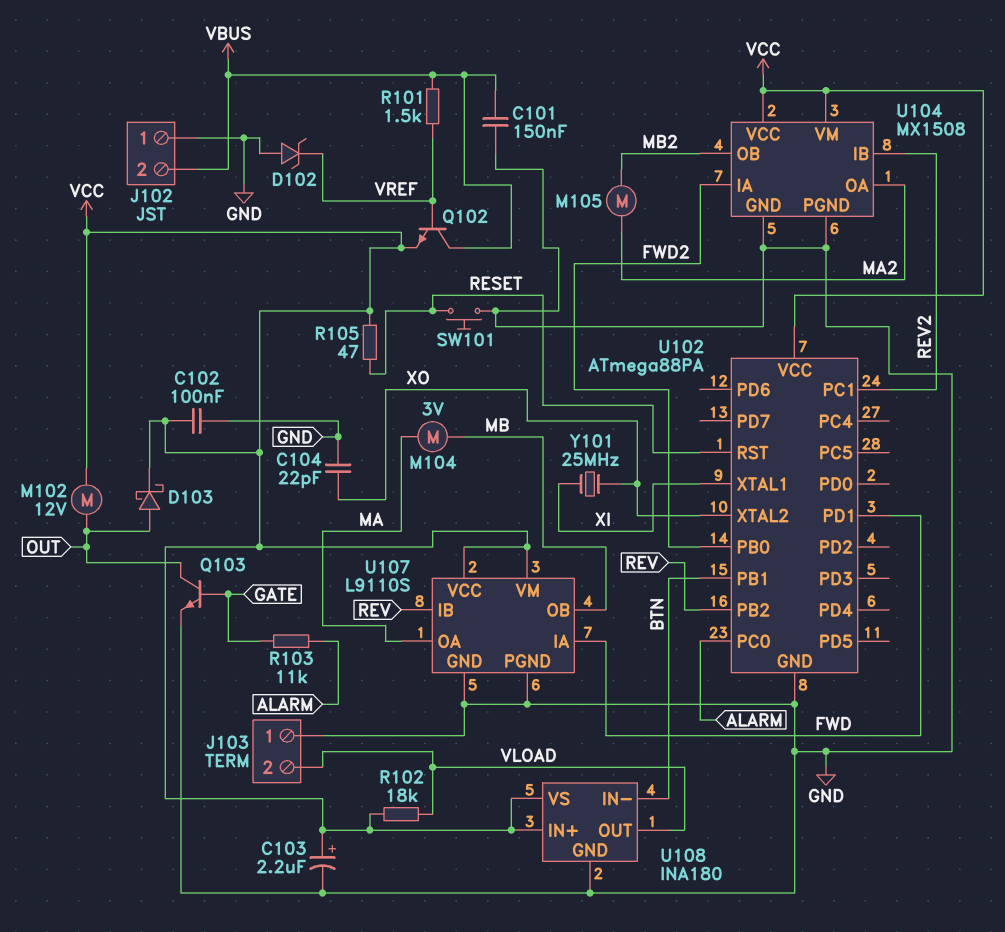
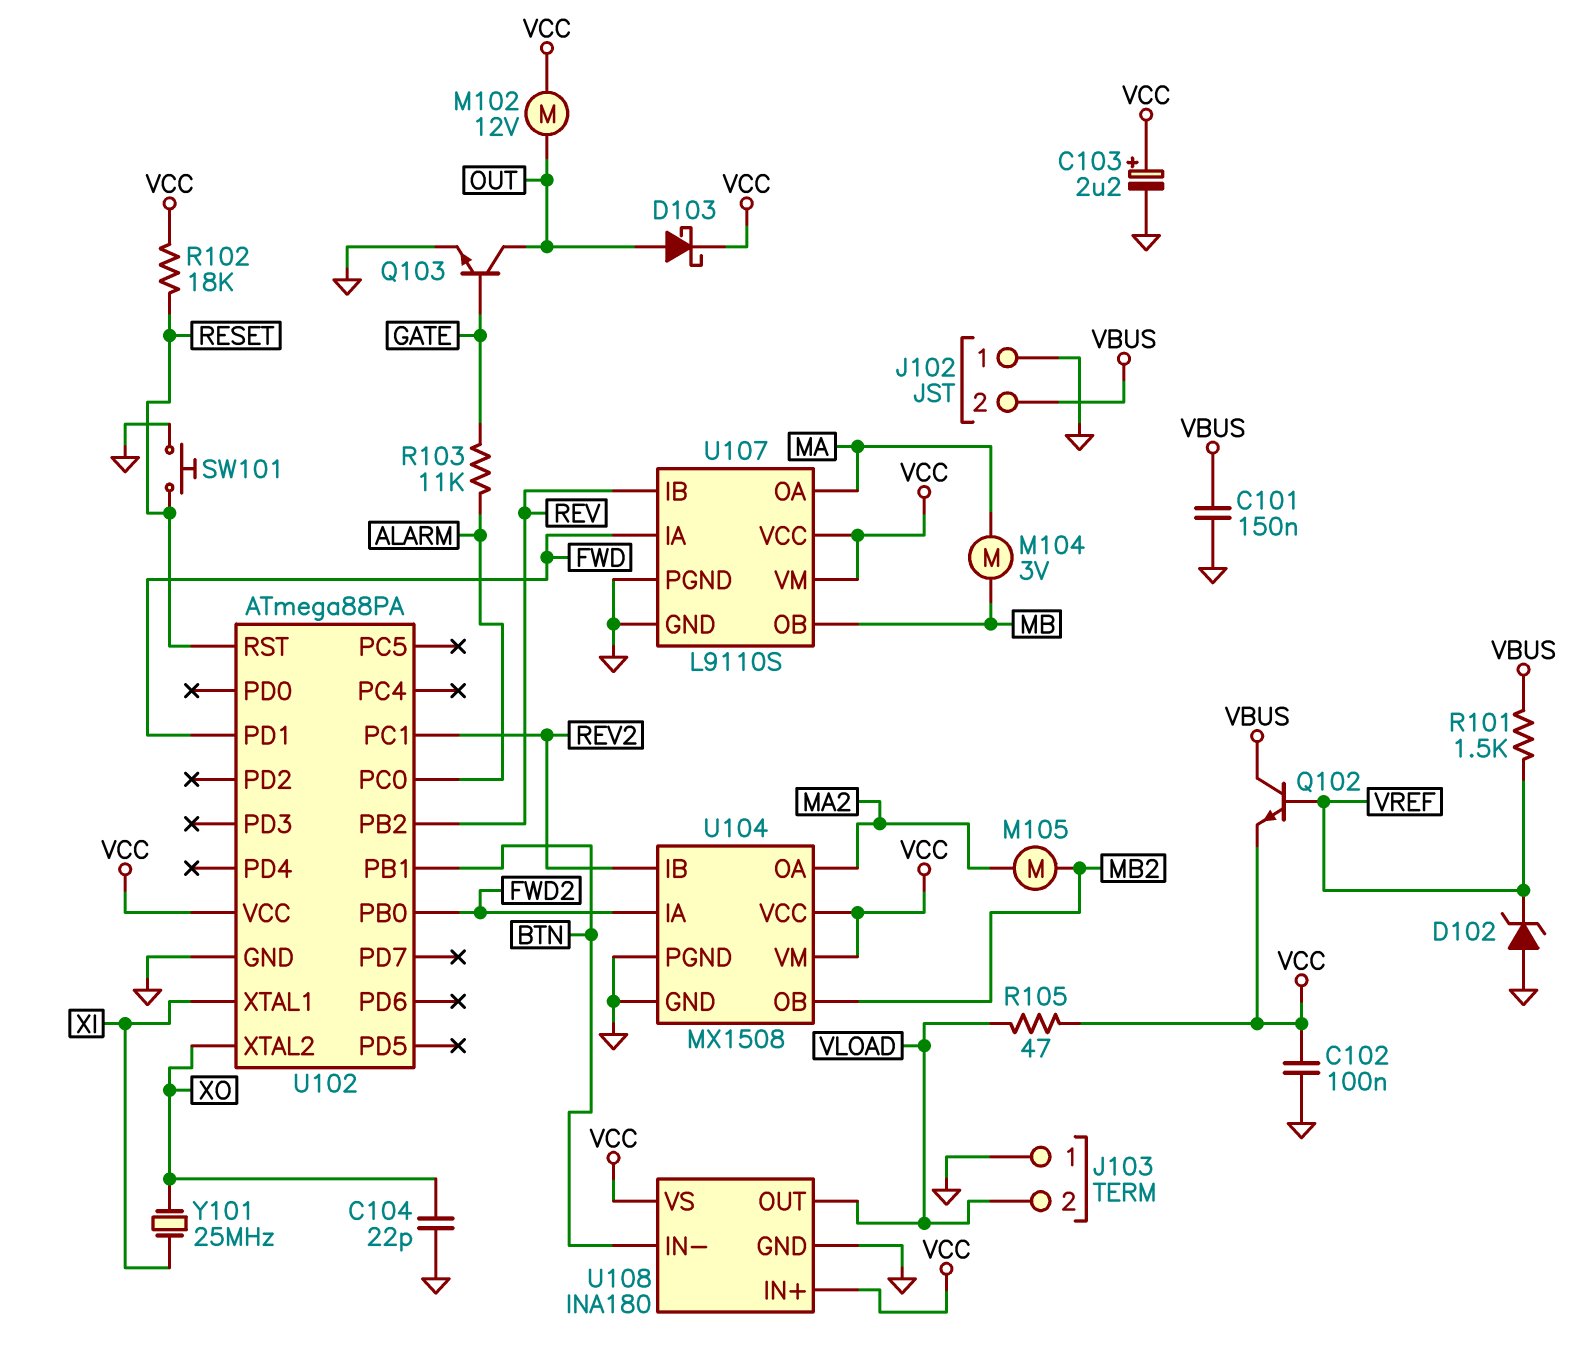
R102: 18k (VCC, VLOAD) -> 18k (RESET, VCC)
R105: 47 (RESET, VCC) -> 47 (VCC, VLOAD)

